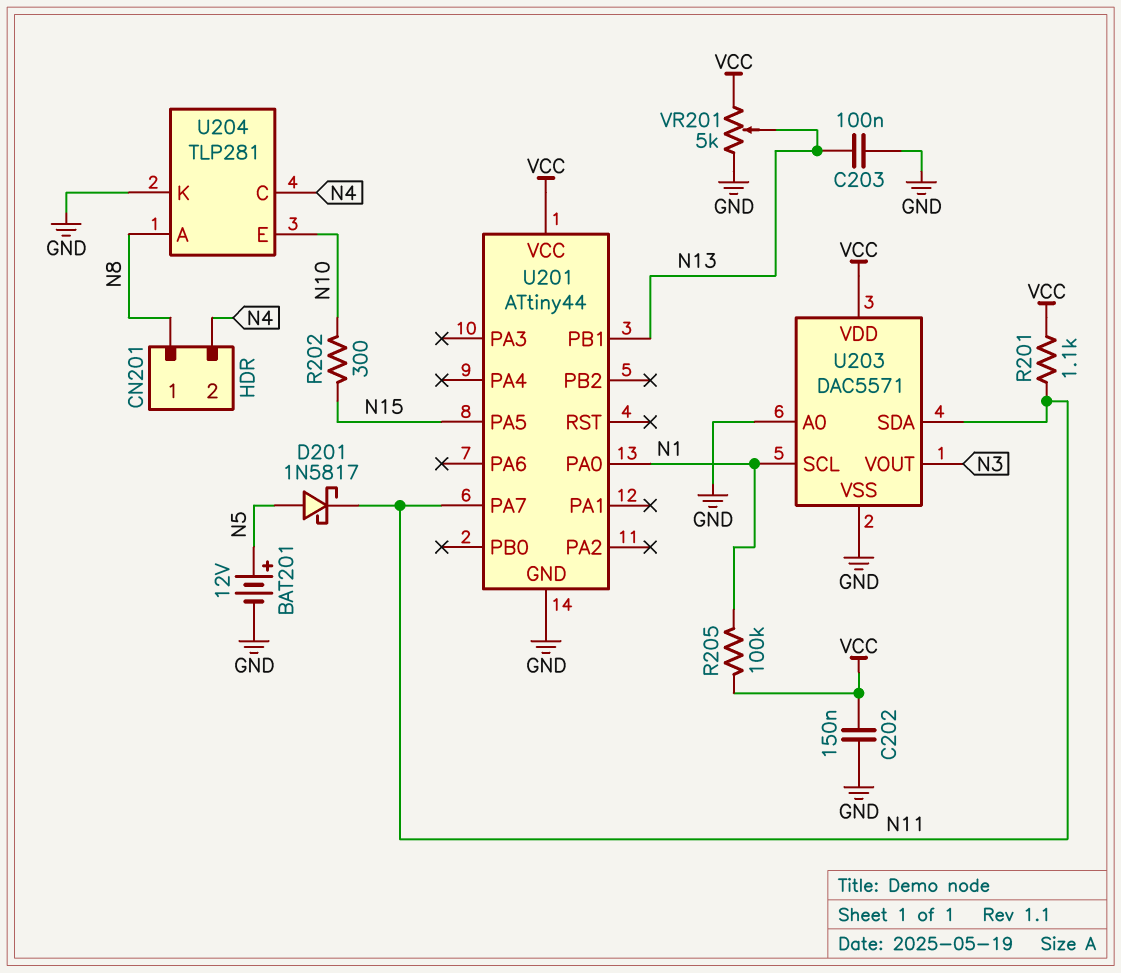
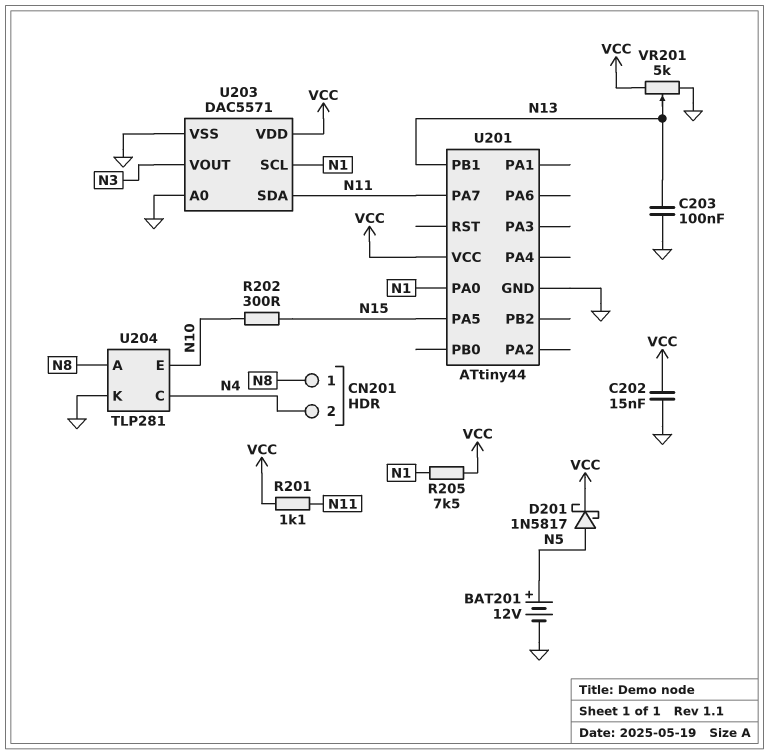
C202: 150nF (GND, VCC) -> 15nF (GND, VCC)
D201: schottky 1N5817 (A N5, K N11) -> schottky 1N5817 (A N5, K VCC)
R205: 100k (N1, VCC) -> 7.5k (N1, VCC)

